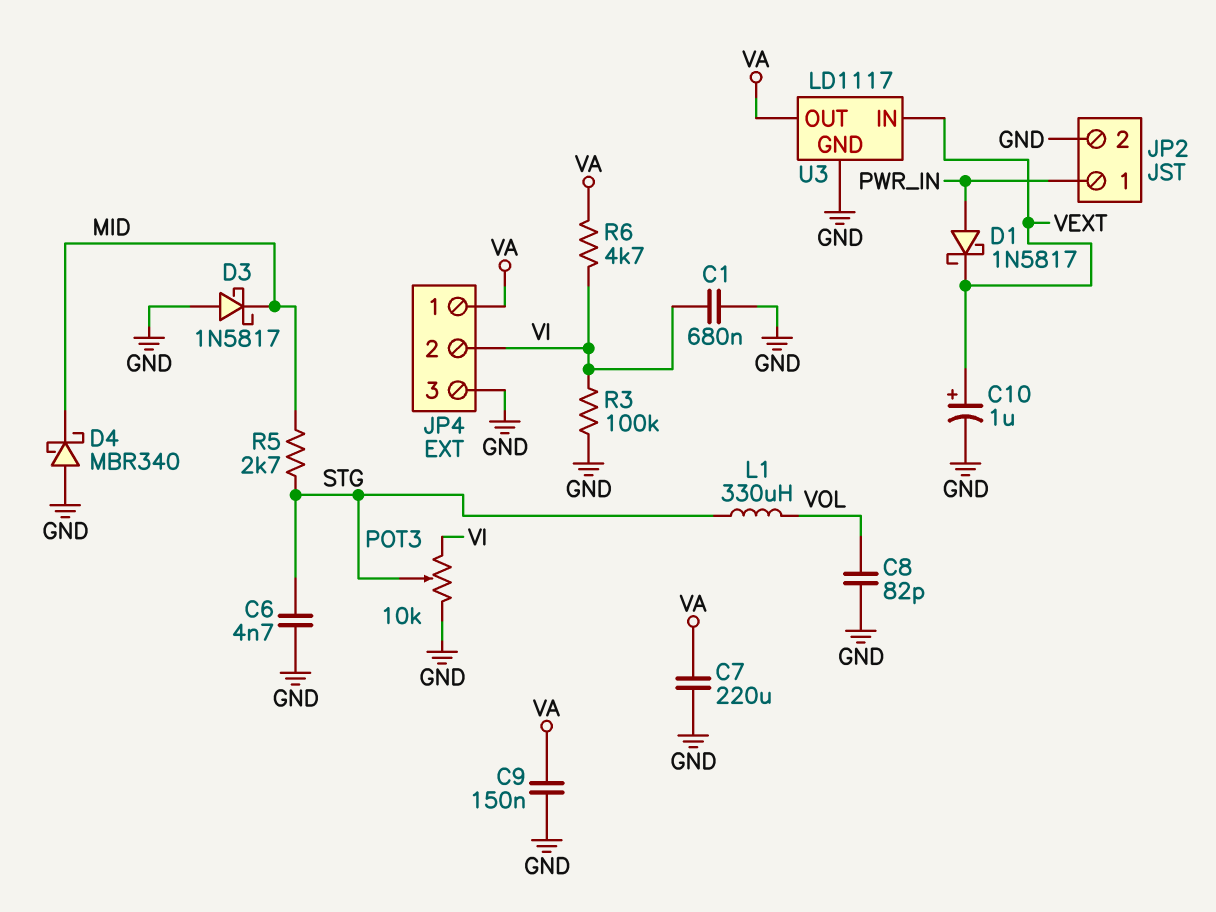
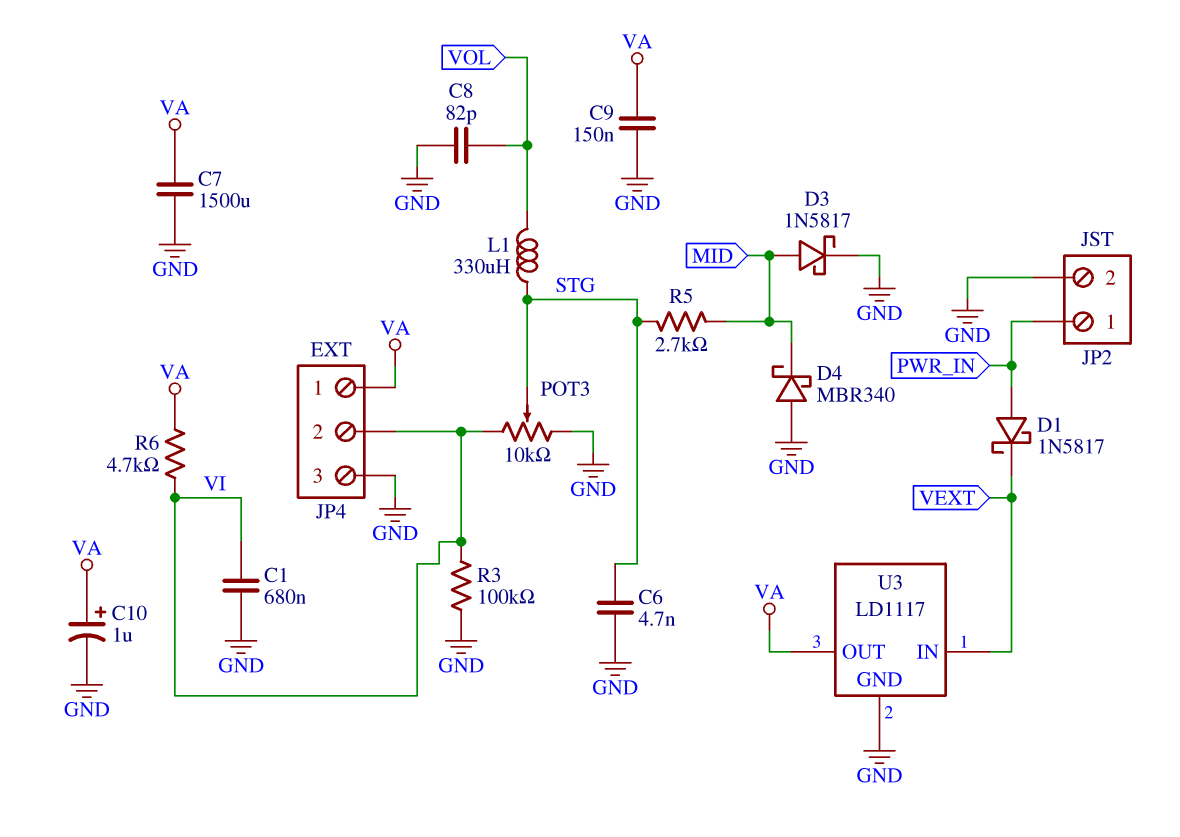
C7: 220uF (GND, VA) -> 1500uF (GND, VA)
C10: 1uF (plus VEXT, minus GND) -> 1uF (plus VA, minus GND)
D3: schottky 1N5817 (A GND, K MID) -> schottky 1N5817 (A MID, K GND)

